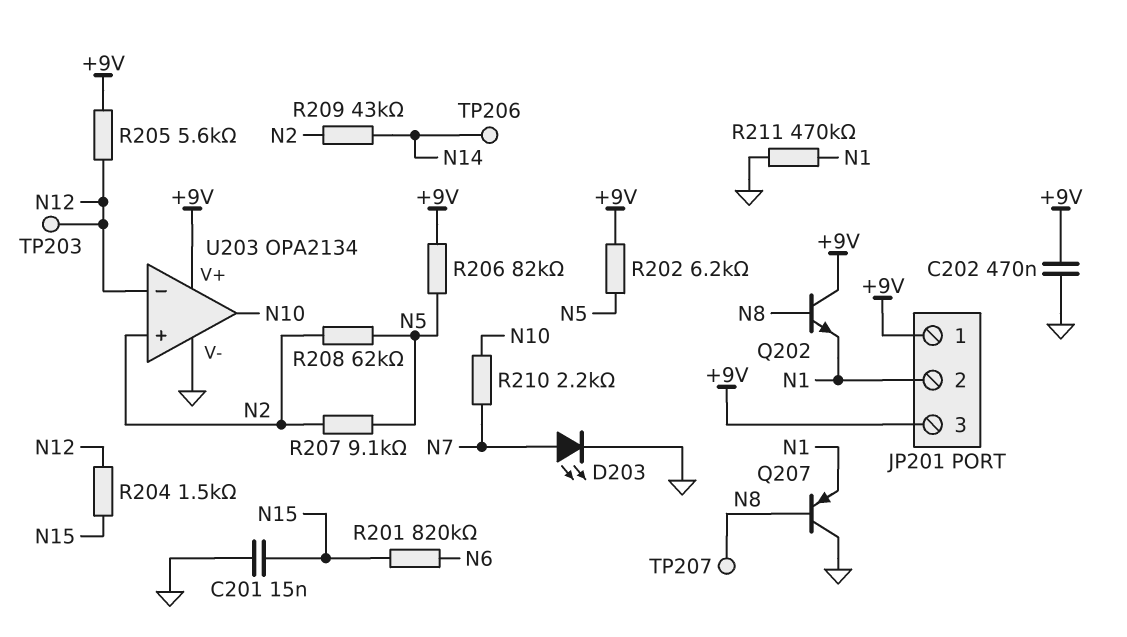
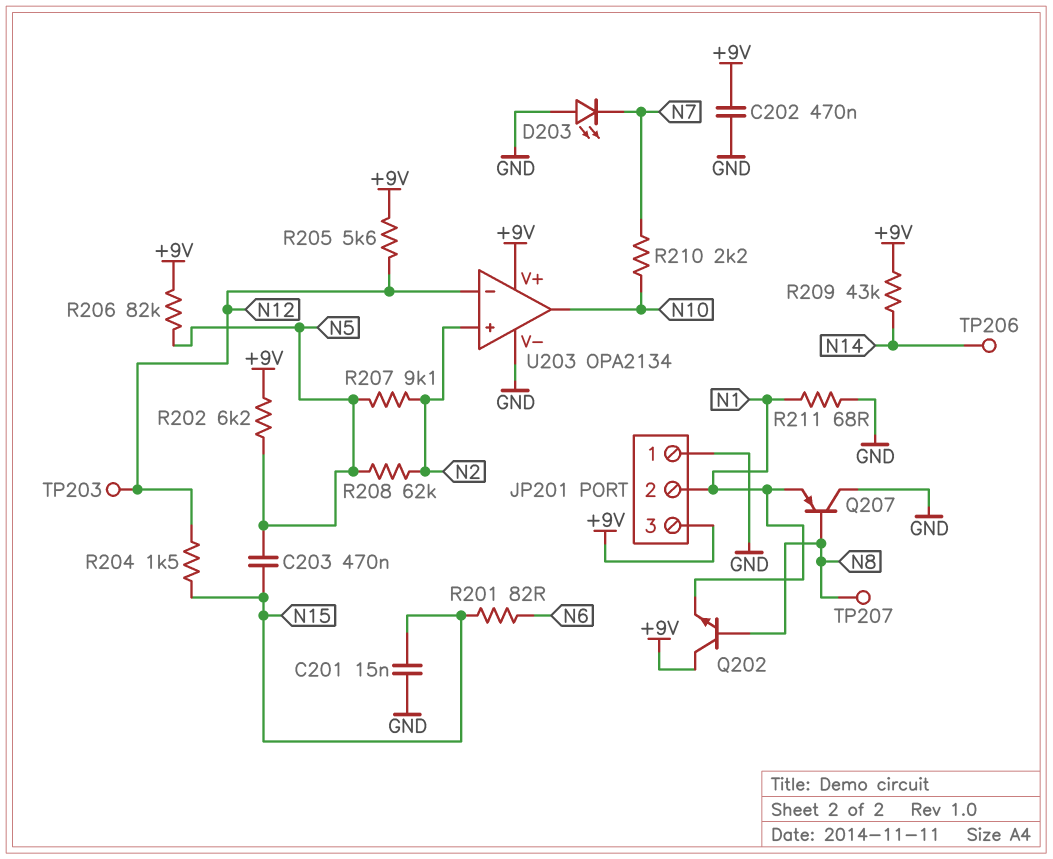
C203: none -> 470nF (N5, N15)
D203: LED (A N7, K GND) -> LED (A GND, K N7)
JP201 pin 1: +9V -> GND
R201: 820k (N6, N15) -> 82 (N6, N15)
R209: 43k (N2, N14) -> 43k (+9V, N14)
R211: 470k (GND, N1) -> 68 (GND, N1)

